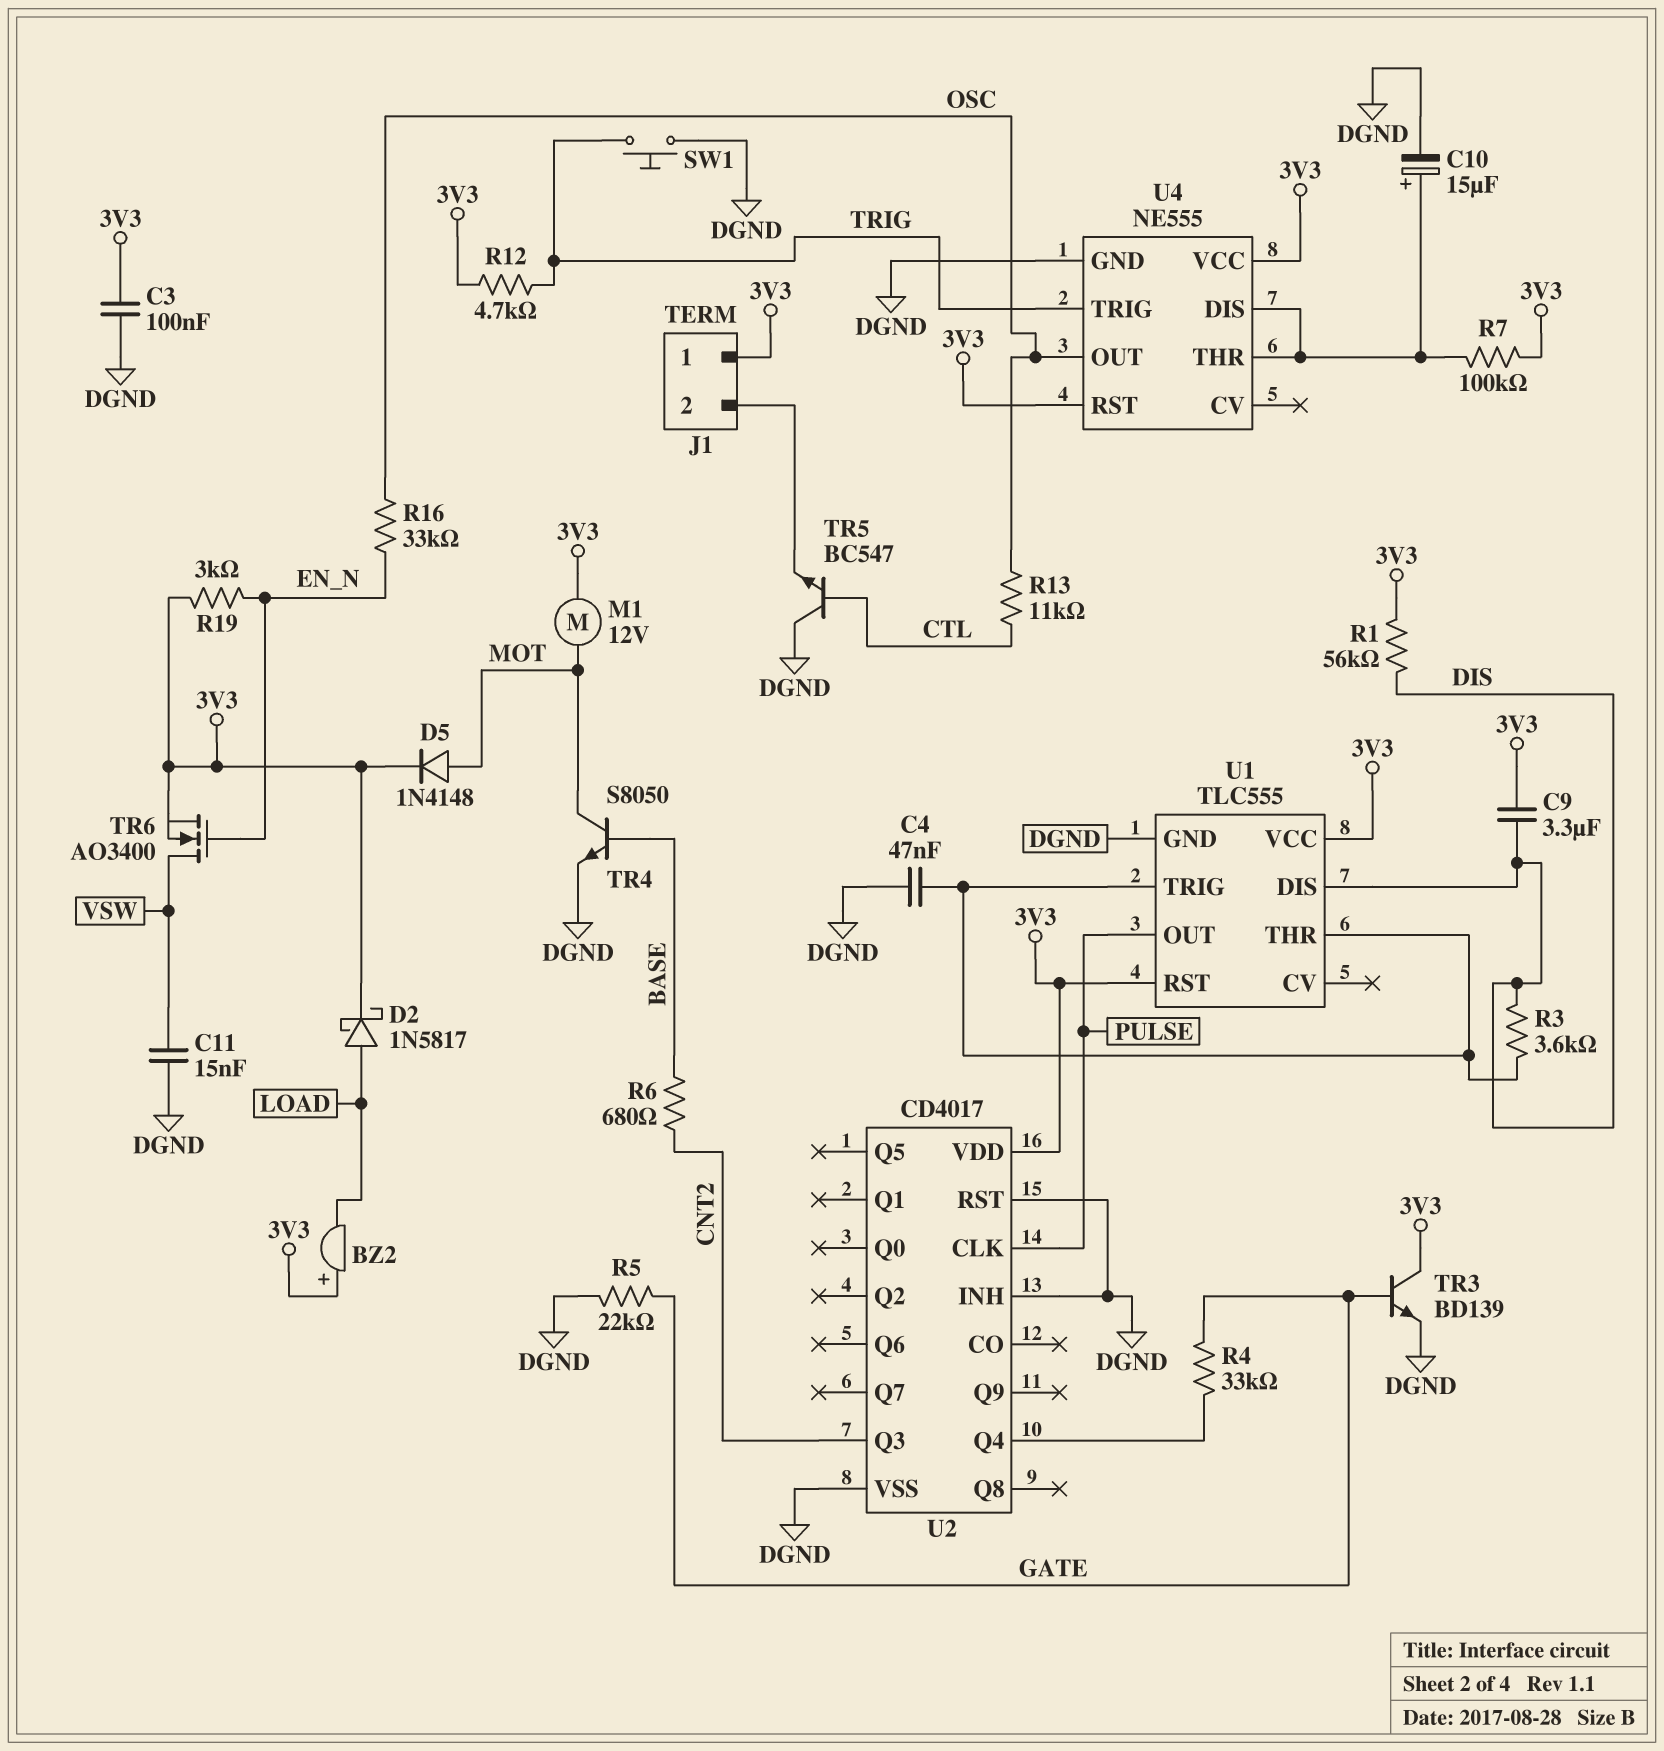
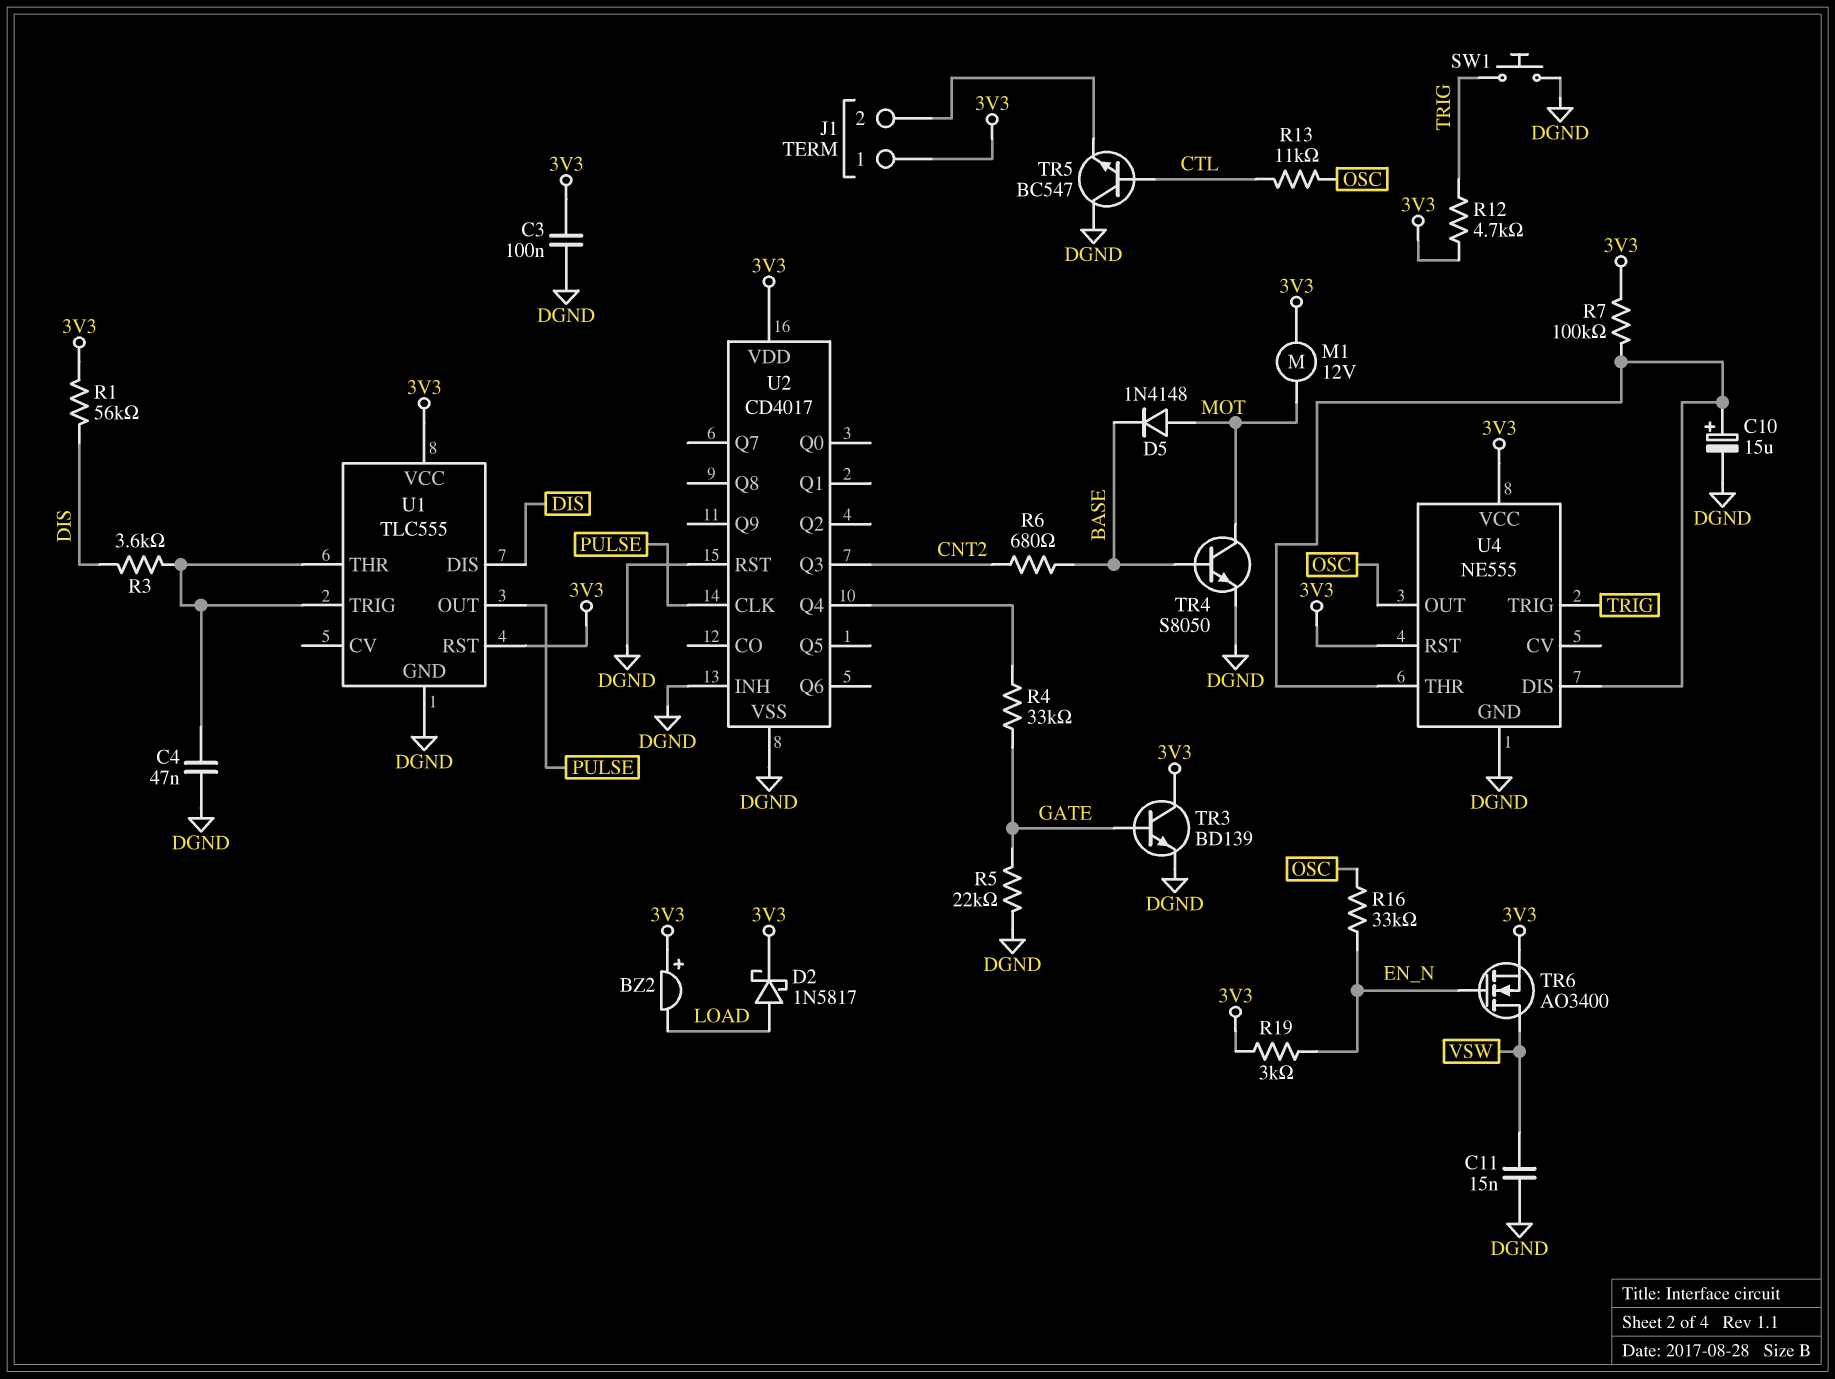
C9: 3.3uF (3V3, DIS) -> none
D5: diode 1N4148 (A MOT, K 3V3) -> diode 1N4148 (A MOT, K BASE)

